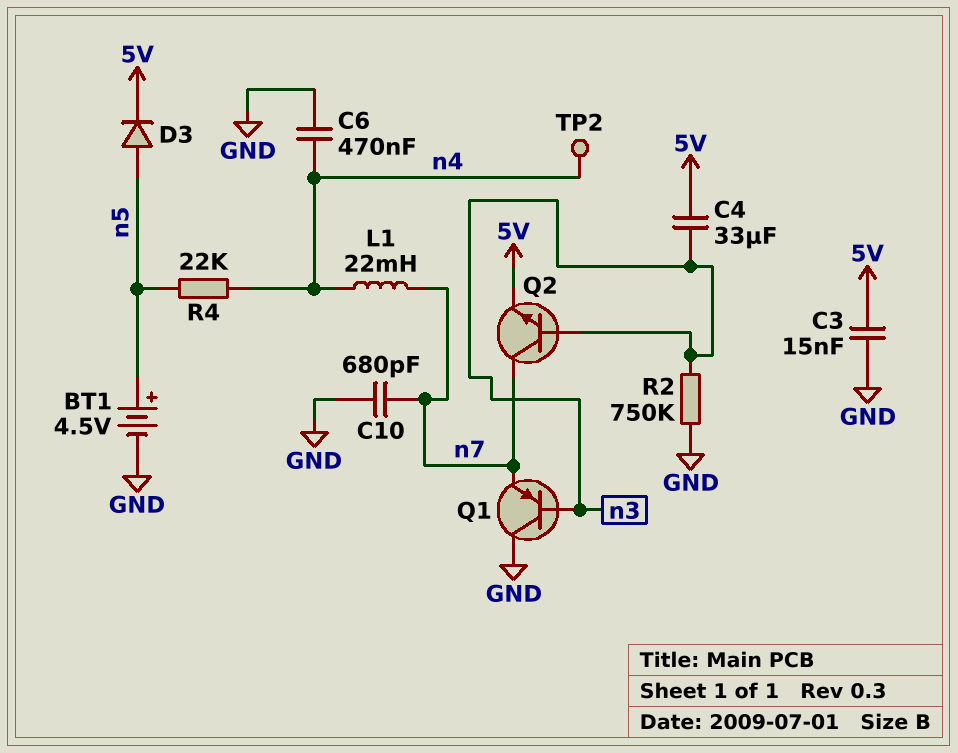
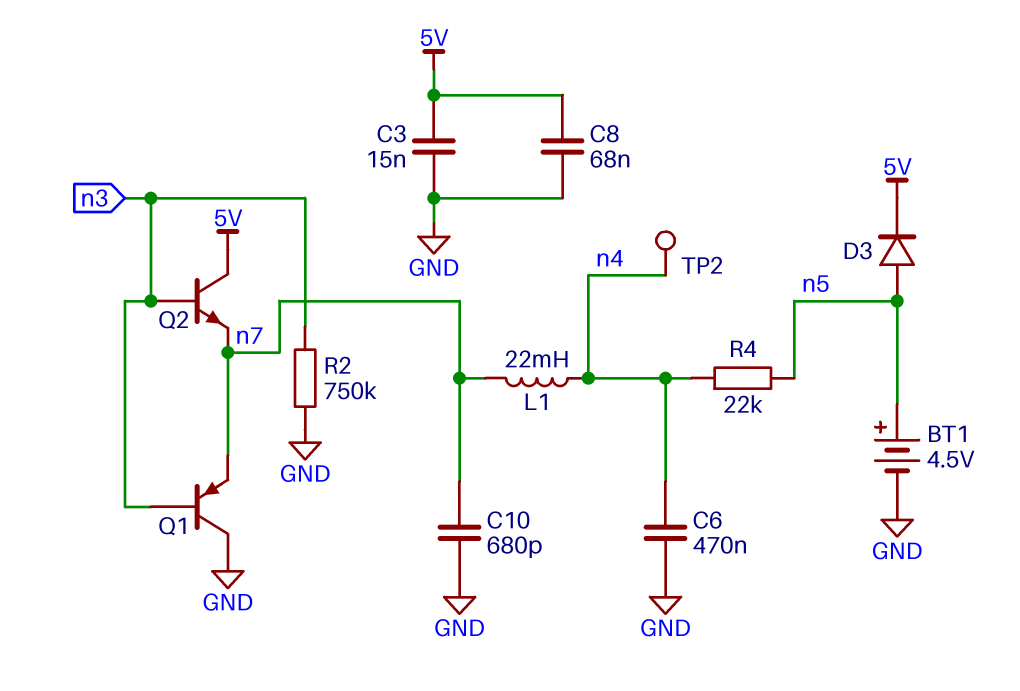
C4: 33uF (5V, n3) -> none
C8: none -> 68nF (5V, GND)
Q2: NPN (B n3, C n7, E 5V) -> NPN (B n3, C 5V, E n7)

